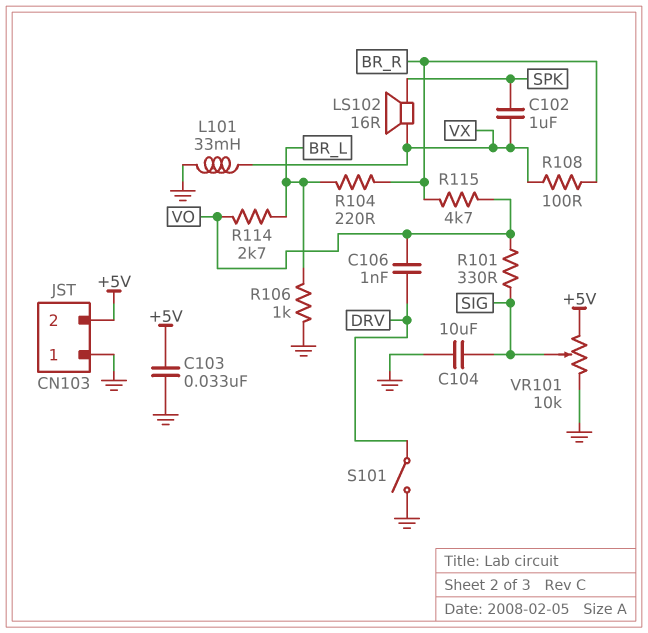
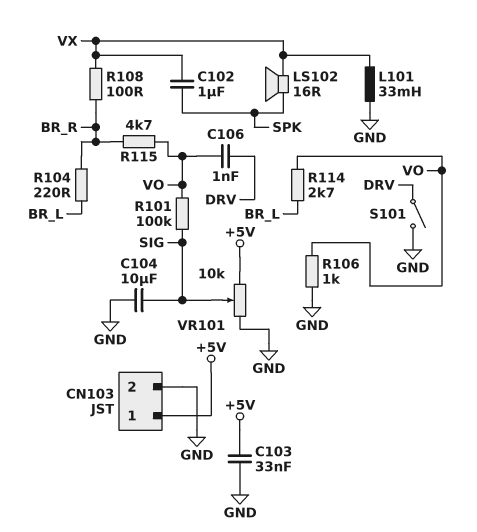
CN103 pin 1: GND -> +5V
CN103 pin 2: +5V -> GND
R101: 330 (SIG, VO) -> 100k (SIG, VO)
R106: 1k (BR_L, GND) -> 1k (GND, VO)

